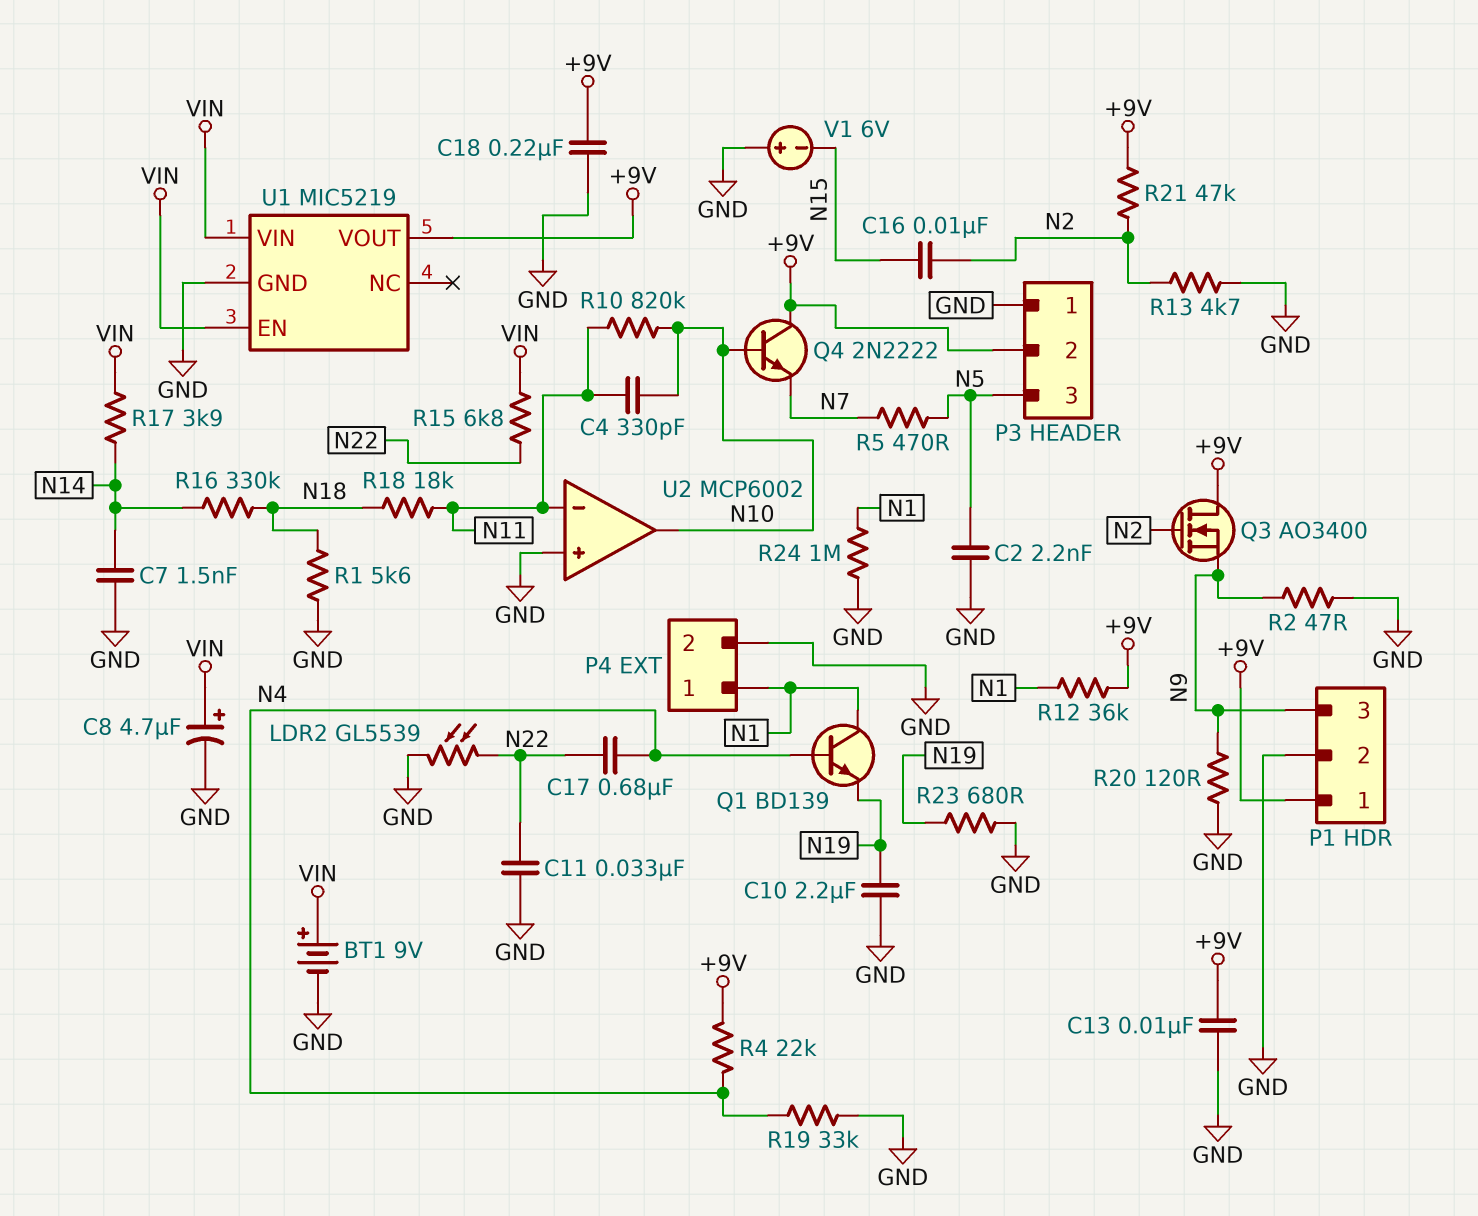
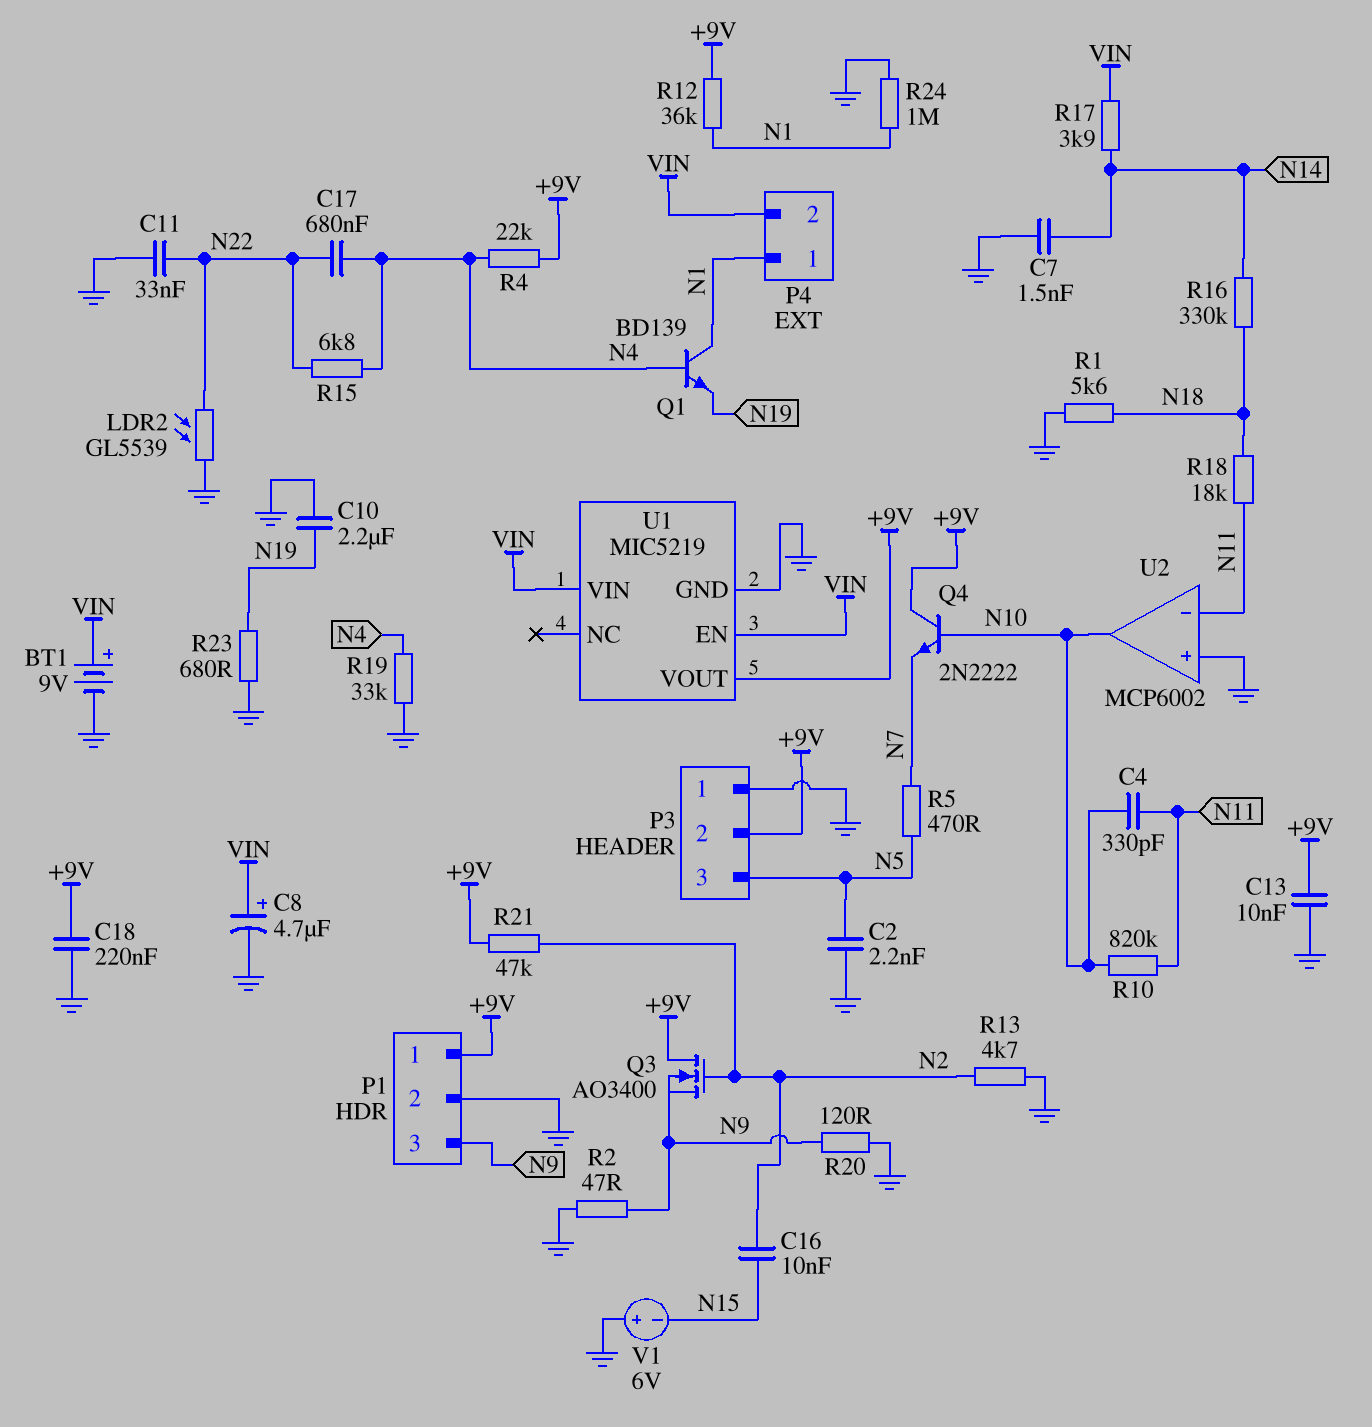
P4 pin 2: GND -> VIN
R15: 6.8k (N22, VIN) -> 6.8k (N4, N22)

